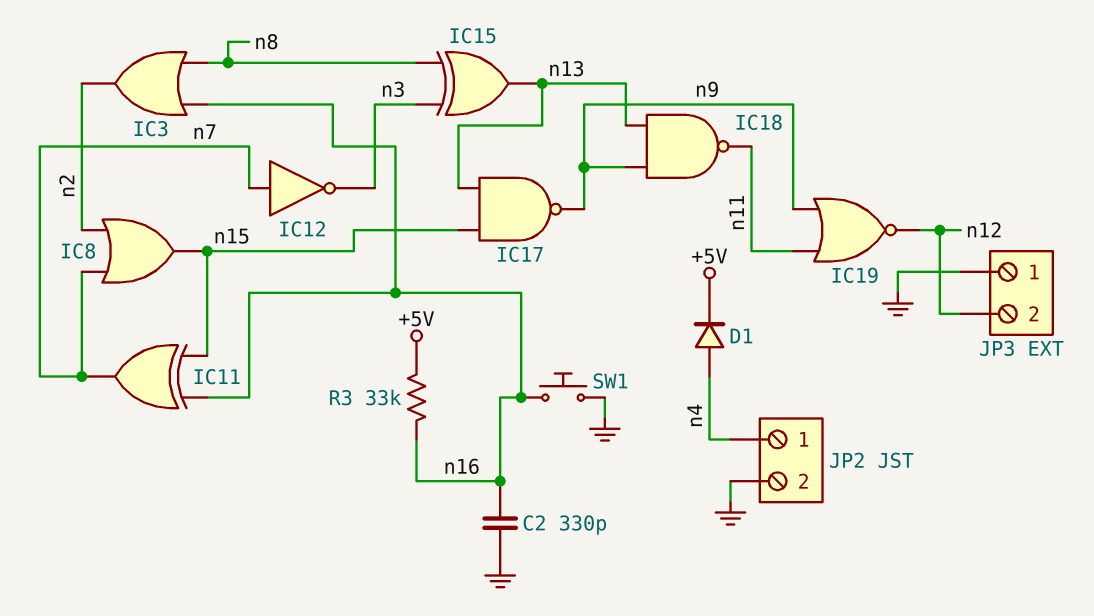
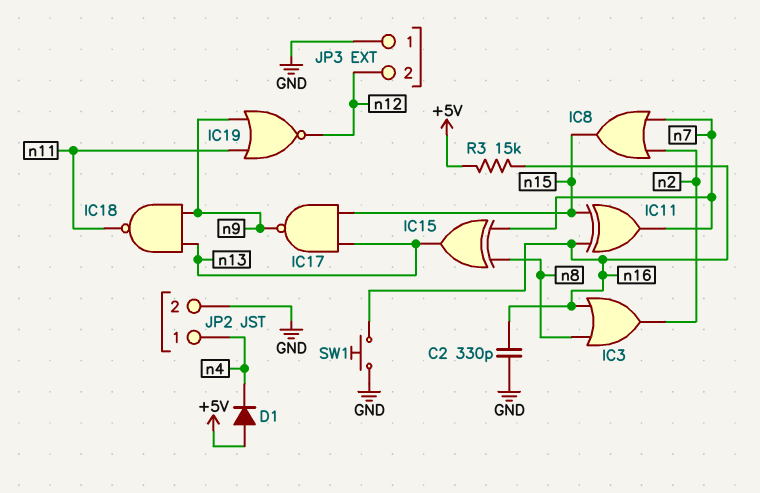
D1: diode (A n4, K +5V) -> diode (A +5V, K n4)
IC12: NOT (in n7, out n3) -> none
IC15: XOR (in n3, in n8, out n13) -> XOR (in n7, in n8, out n13)
R3: 33k (+5V, n16) -> 15k (+5V, n16)

